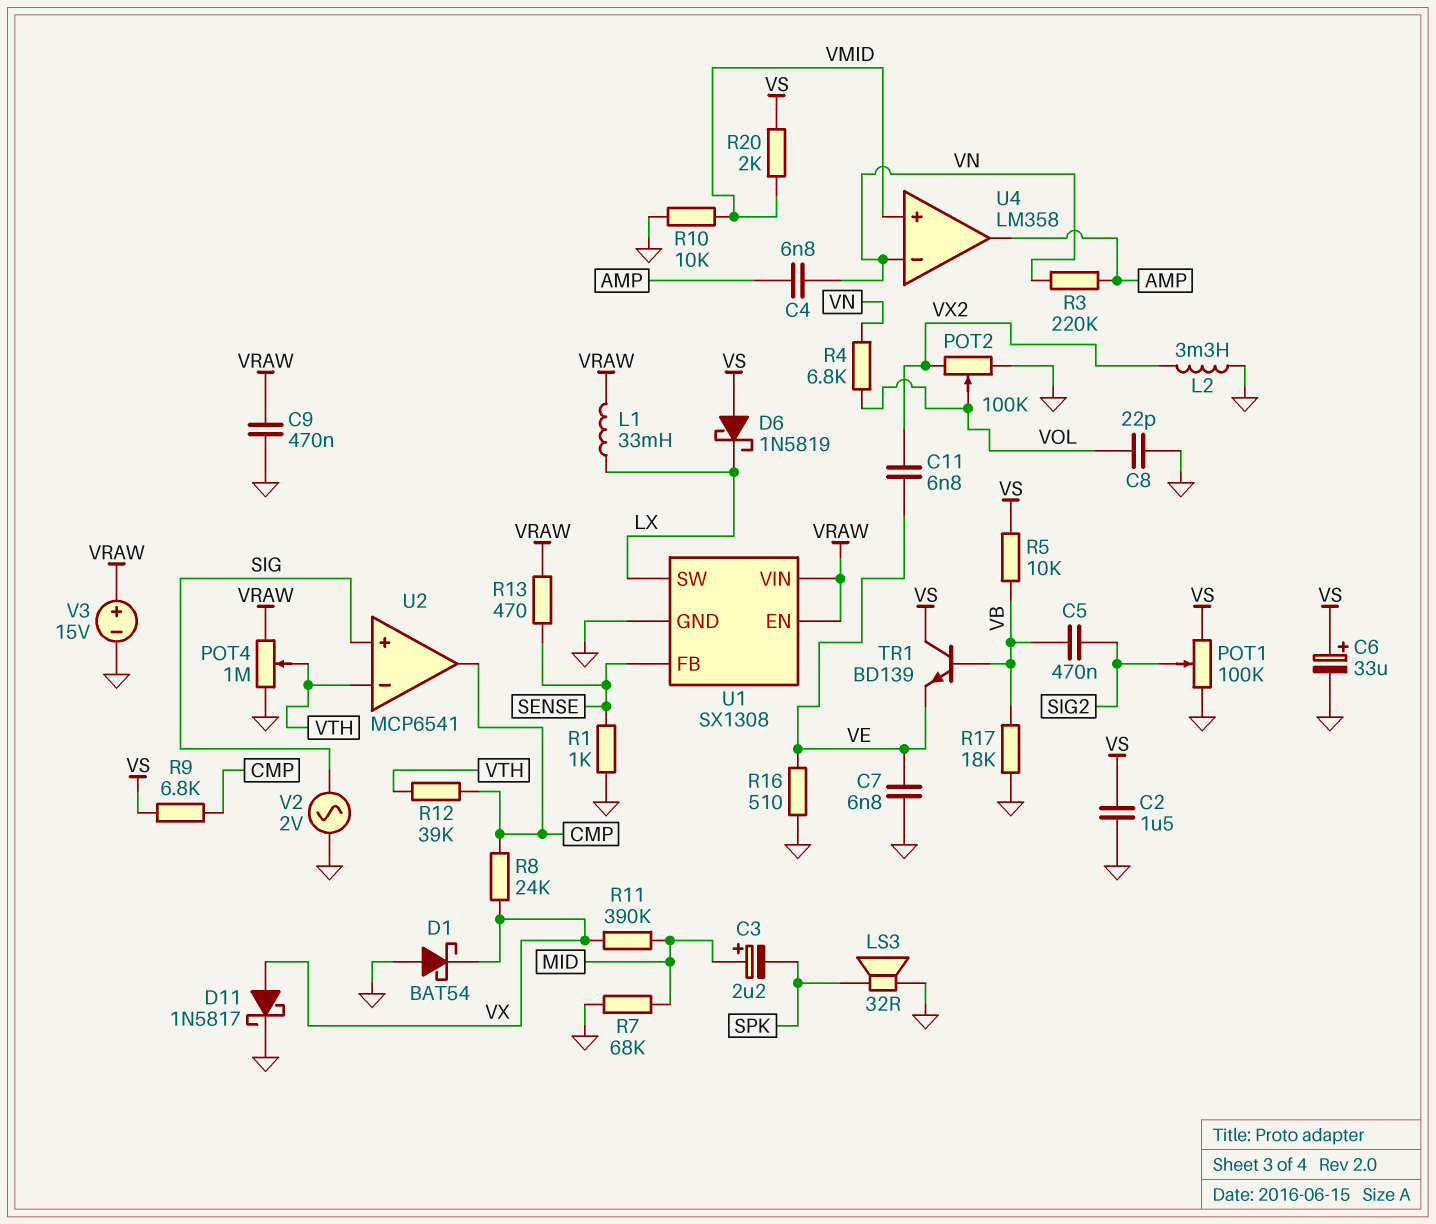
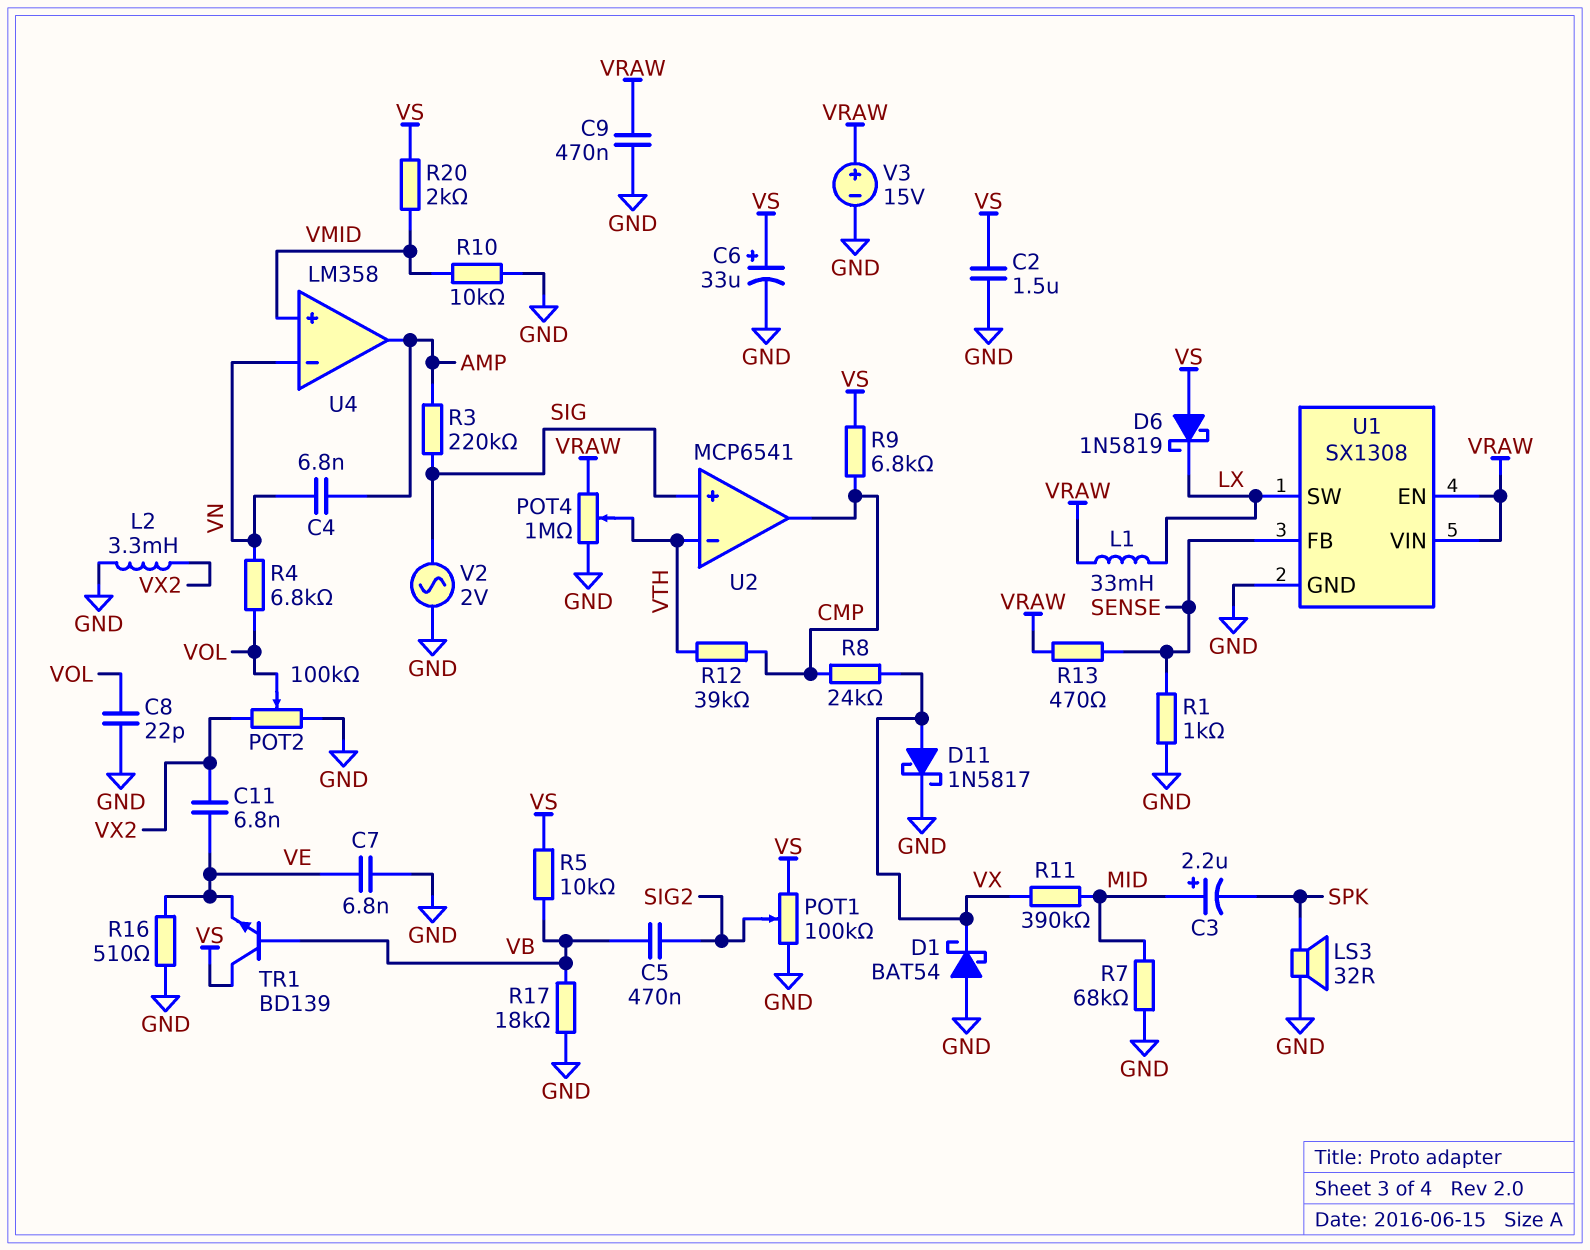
R3: 220k (AMP, VN) -> 220k (AMP, SIG)

